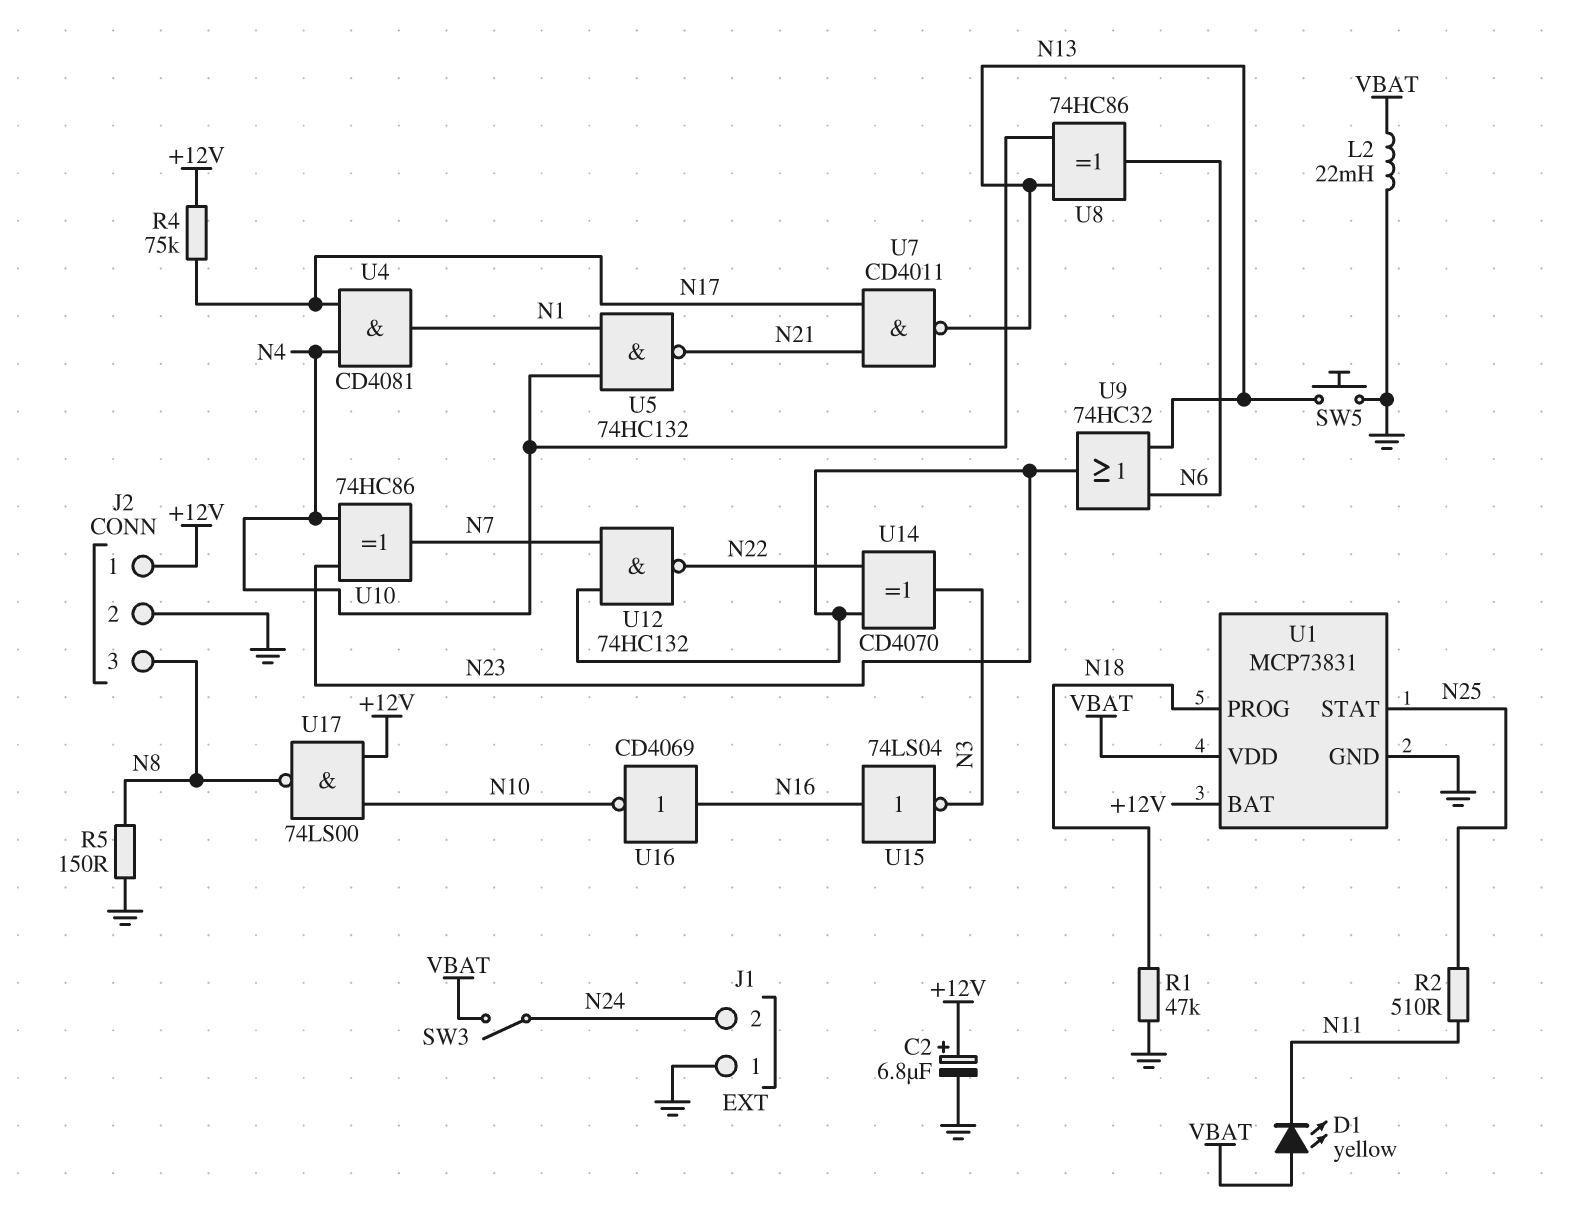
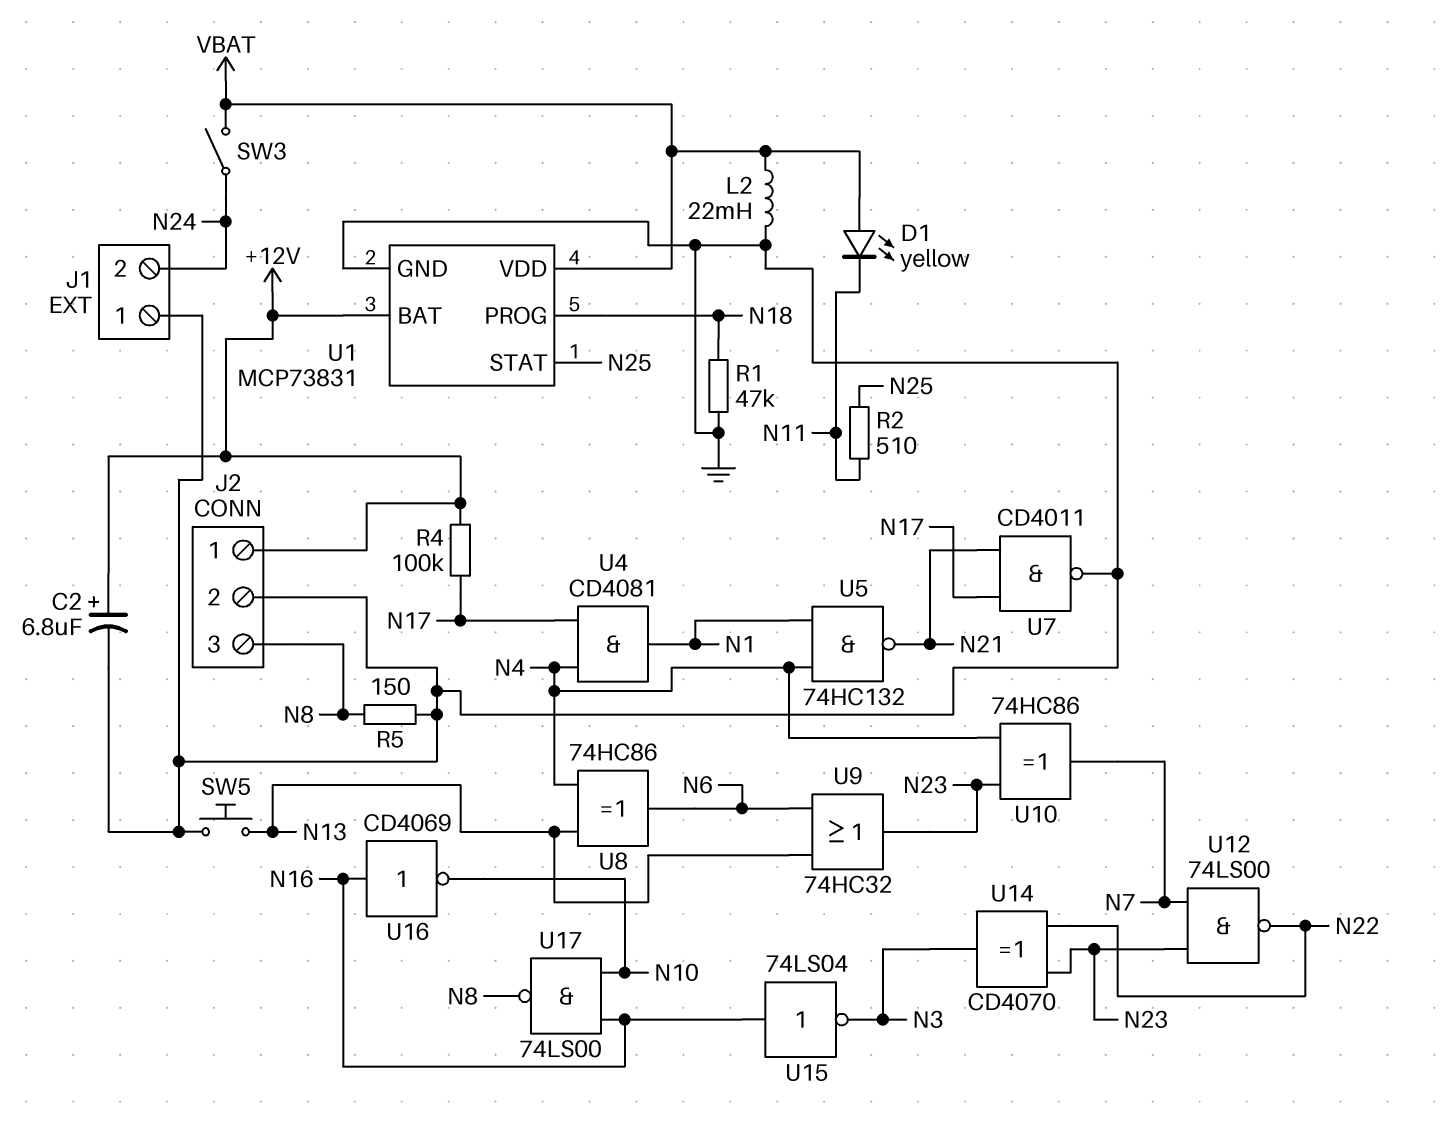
R4: 75k (+12V, N17) -> 100k (+12V, N17)
U7: NAND CD4011 (in N17, in N21, out N13) -> NAND CD4011 (in N17, in N21, out GND)
U12: NAND 74HC132 (in N7, in N23, out N22) -> NAND 74LS00 (in N7, in N23, out N22)
U17: NAND 74LS00 (in +12V, in N10, out N8) -> NAND 74LS00 (in N10, in N16, out N8)

